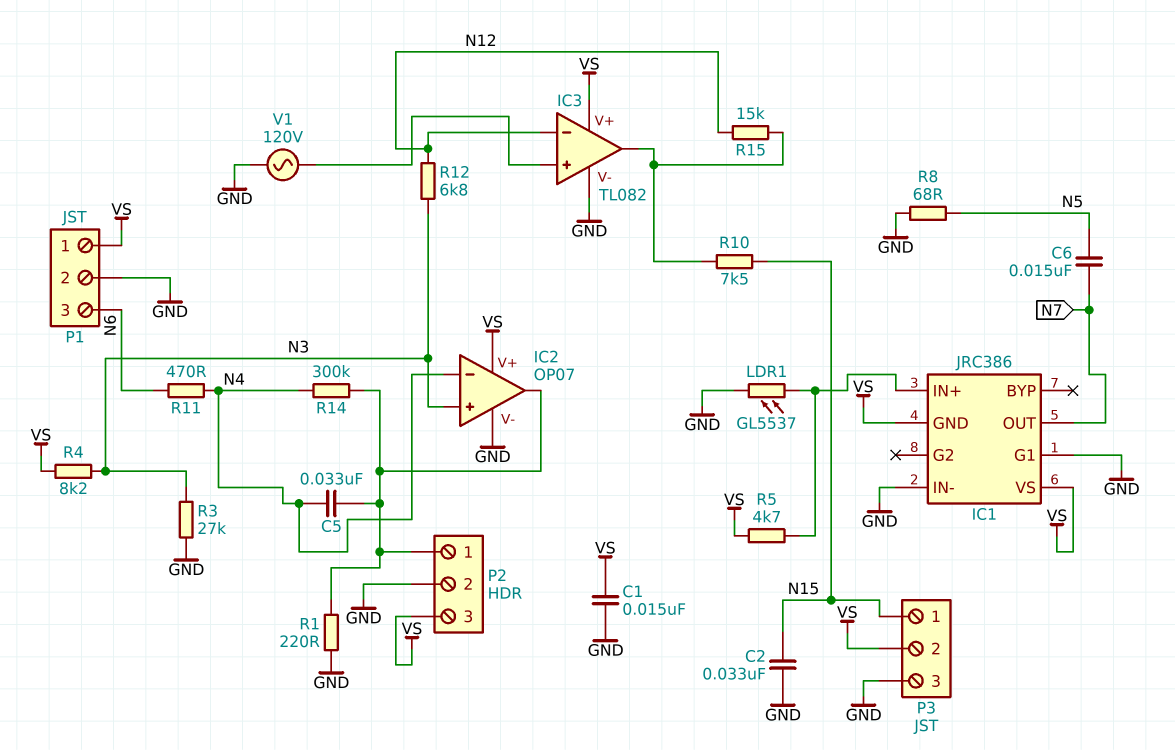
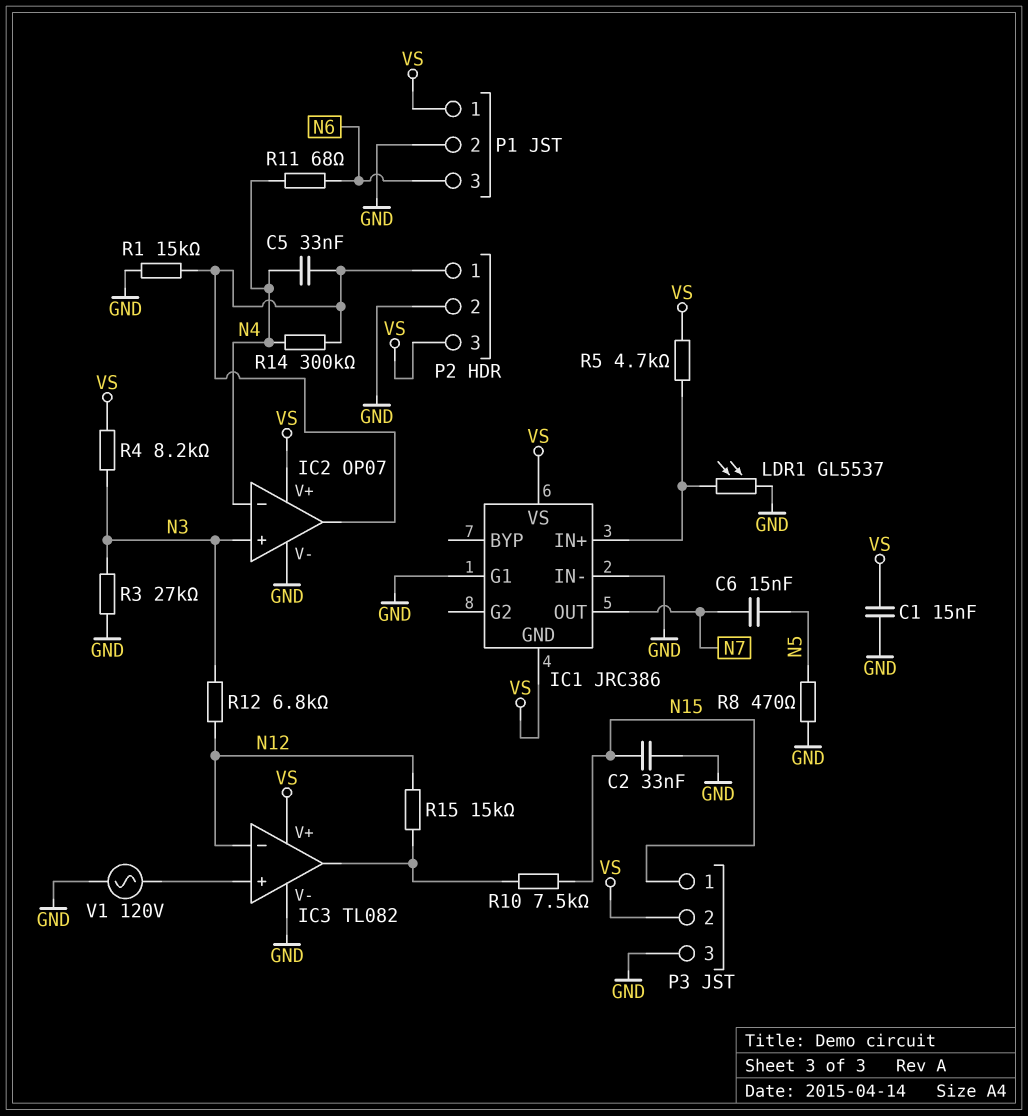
R1: 220 (GND, IC2/out) -> 15k (GND, IC2/out)
R8: 68 (GND, N5) -> 470 (GND, N5)
R11: 470 (N4, N6) -> 68 (N4, N6)

